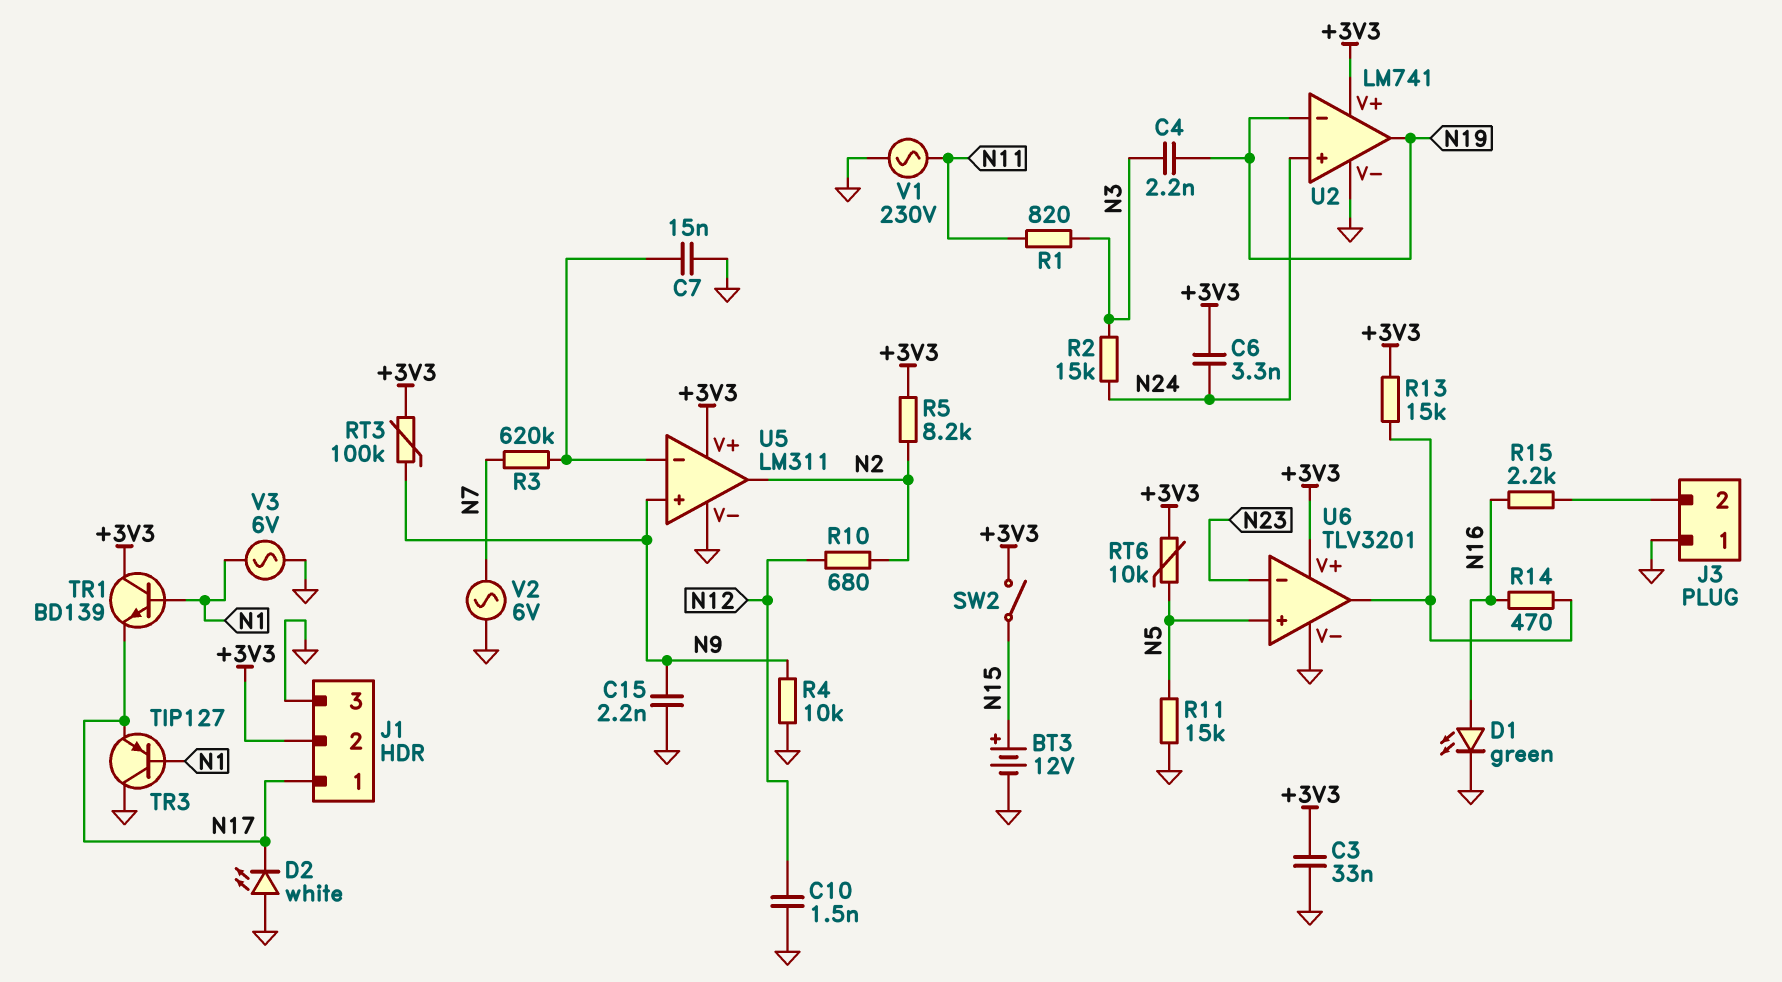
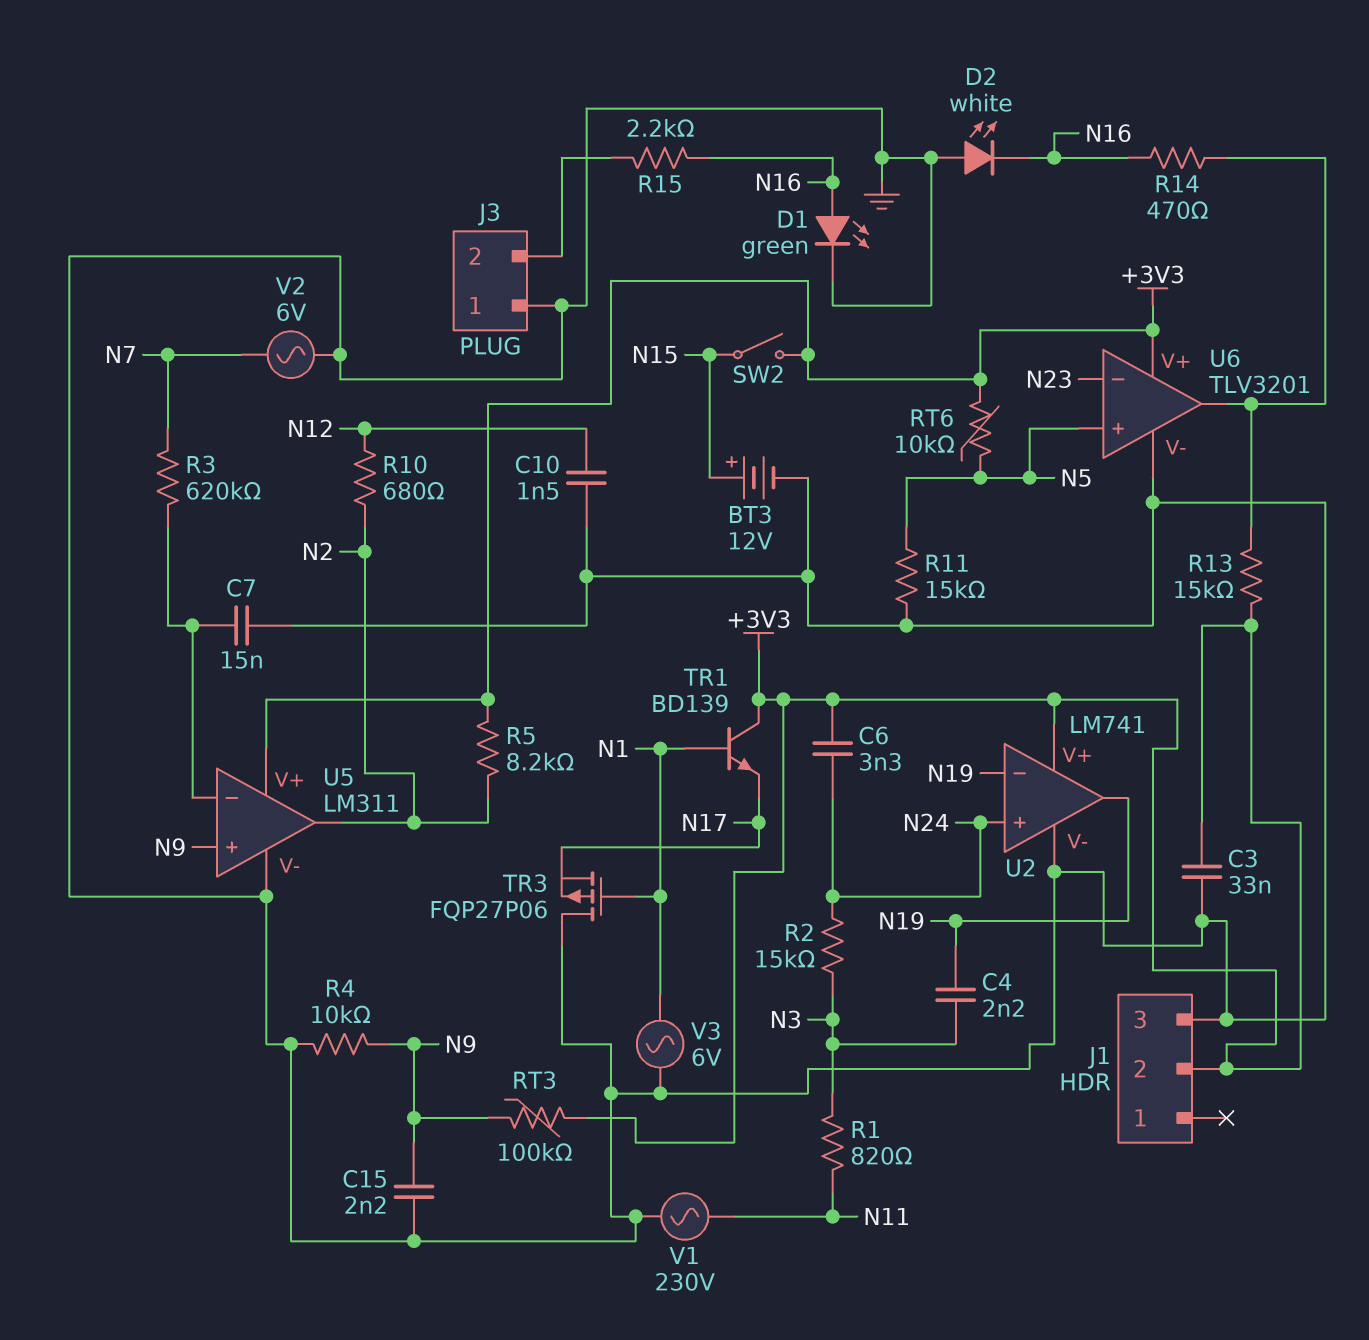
D2: LED white (A GND, K N17) -> LED white (A GND, K N16)
J1 pin 1: N17 -> none
TR3: PNP TIP127 (B N1, C GND, E N17) -> PMOS FQP27P06 (G N1, D GND, S N17)

